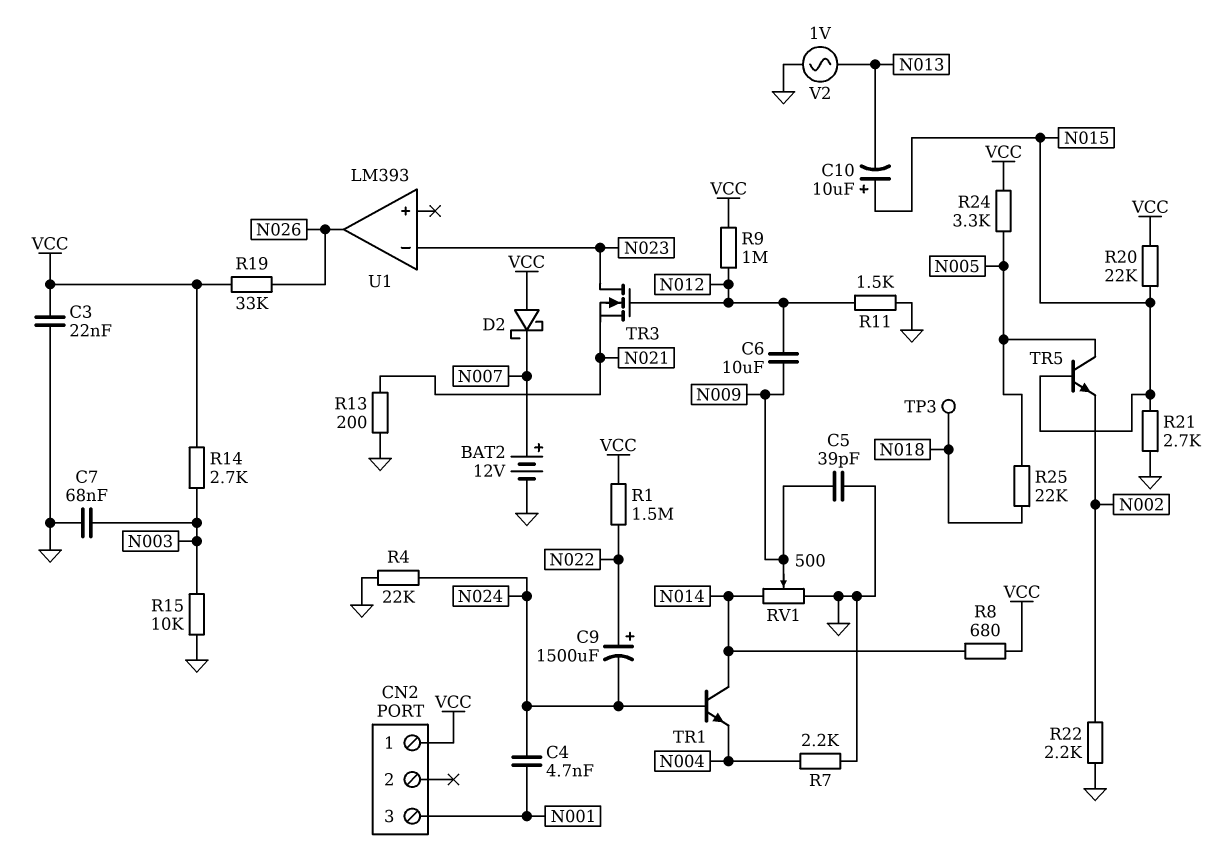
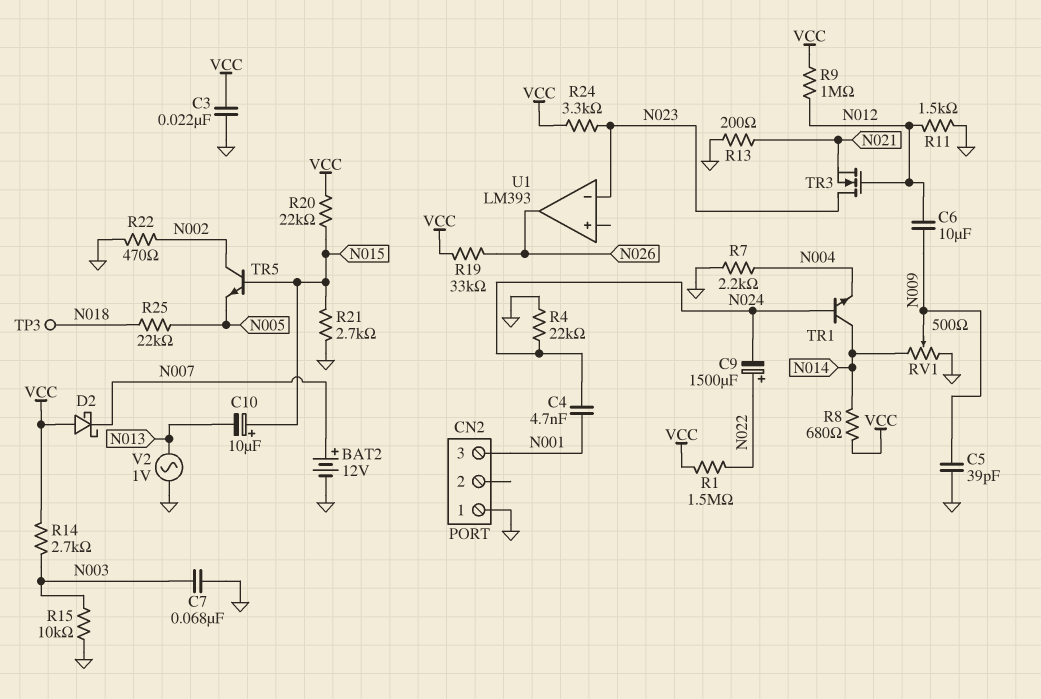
CN2 pin 1: VCC -> GND
R22: 2.2k (GND, N002) -> 470 (GND, N002)
R24: 3.3k (N005, VCC) -> 3.3k (N023, VCC)
TR5: NPN (B N015, C N005, E N002) -> NPN (B N015, C N002, E N005)

